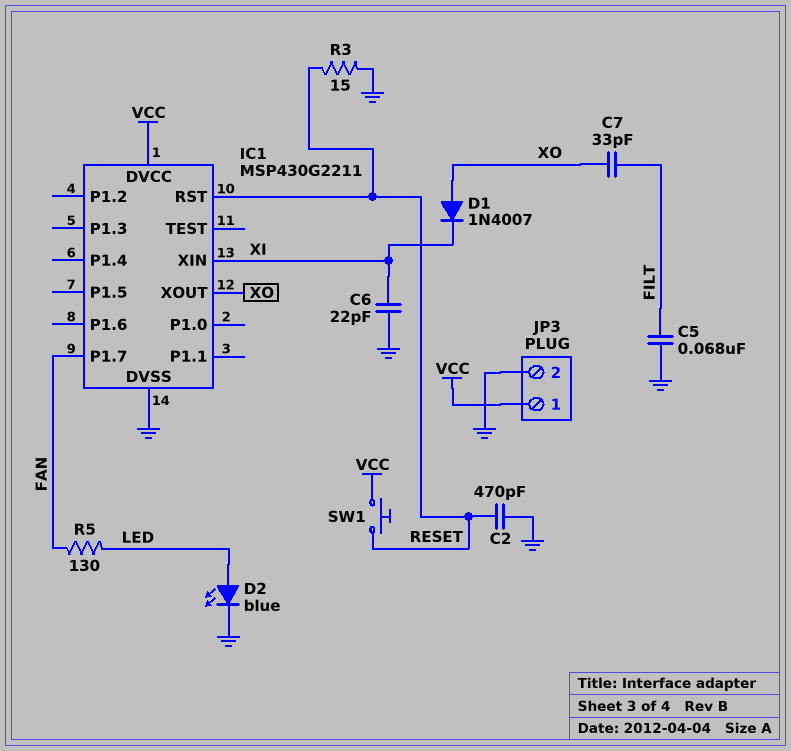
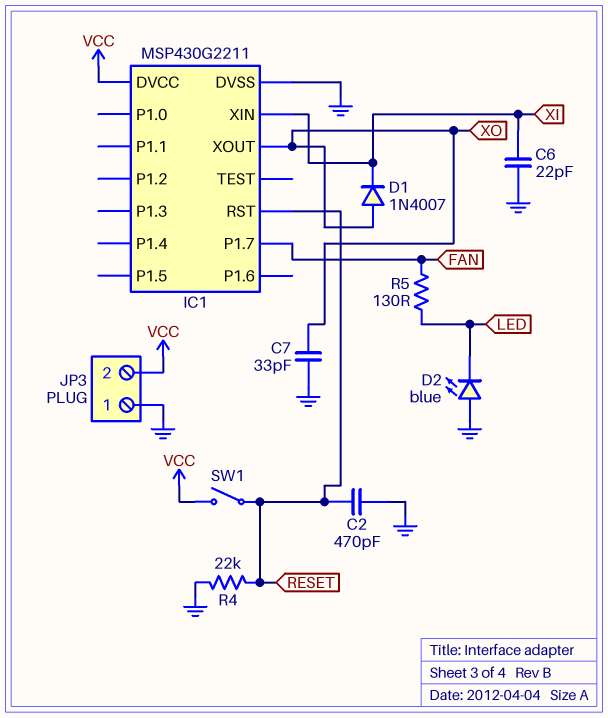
C5: 68nF (FILT, GND) -> none
C7: 33pF (FILT, XO) -> 33pF (GND, XO)
D2: LED blue (A LED, K GND) -> LED blue (A GND, K LED)
JP3 pin 1: VCC -> GND
JP3 pin 2: GND -> VCC
R3: 15 (GND, RESET) -> none
R4: none -> 22k (GND, RESET)
SW1: button (RESET, VCC) -> switch (RESET, VCC)

